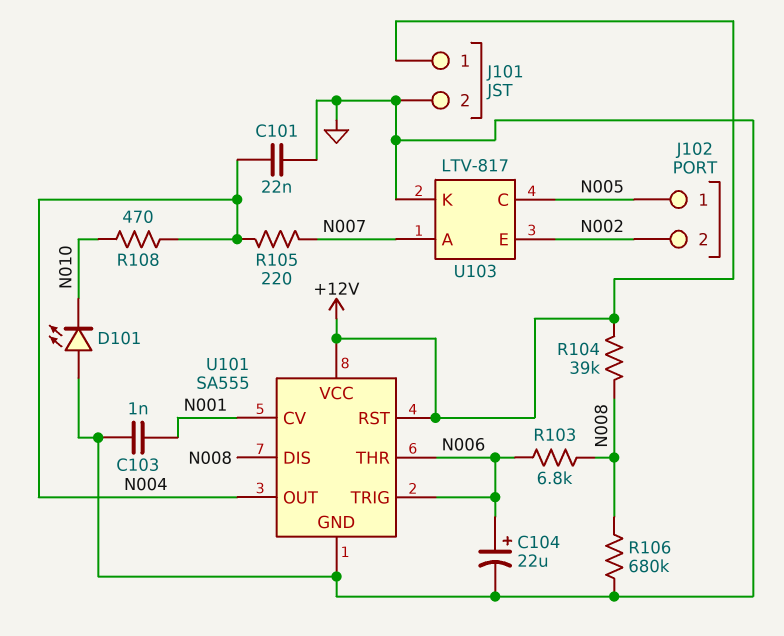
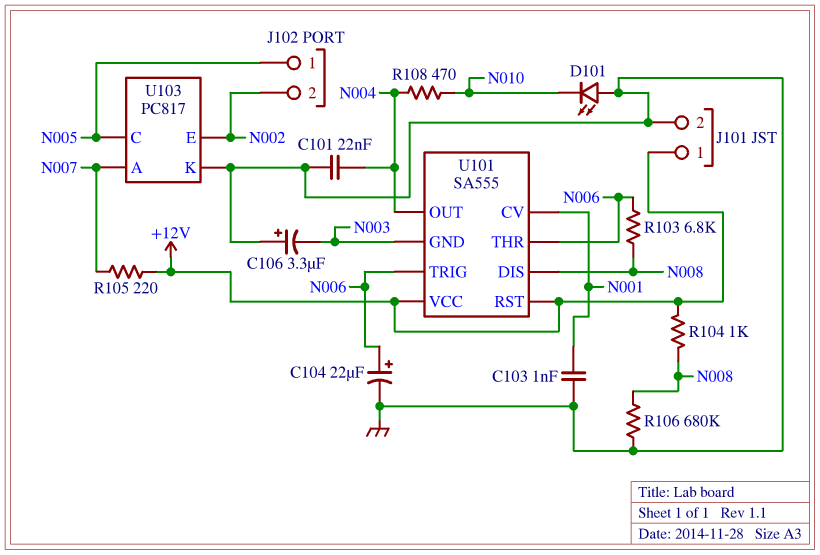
C106: none -> 3.3uF (plus GND, minus N003)
R104: 39k (+12V, N008) -> 1k (+12V, N008)
R105: 220 (N004, N007) -> 220 (+12V, N007)
U101 pin GND: GND -> N003
U103: LTV-817 -> PC817

